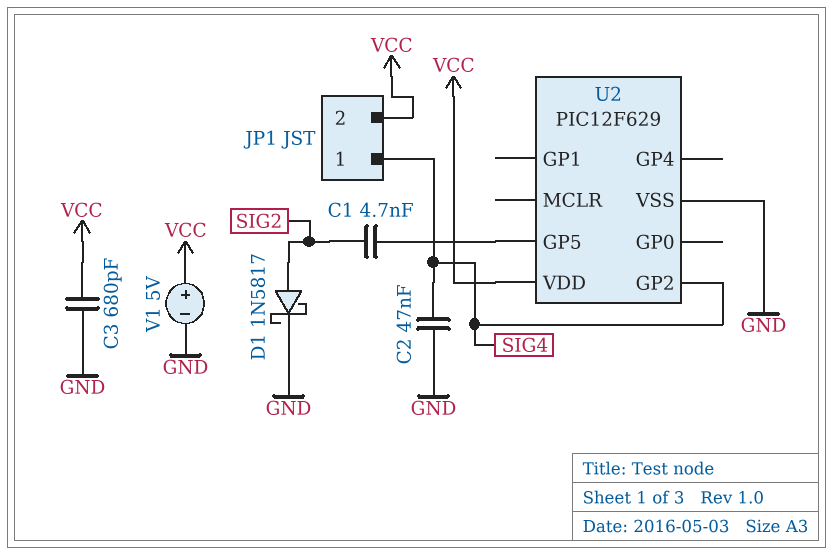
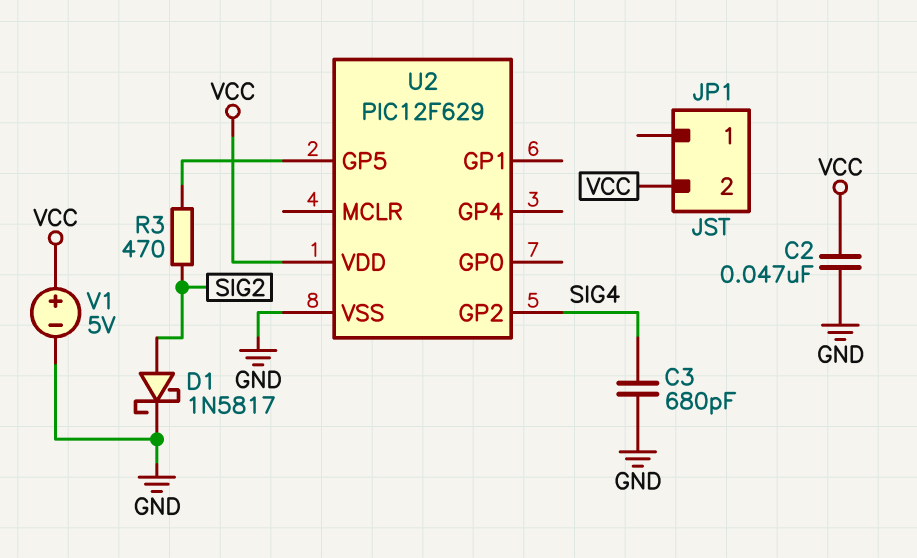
C1: 4.7nF (SIG2, U2/GP5) -> none
C2: 47nF (GND, SIG4) -> 47nF (GND, VCC)
C3: 680pF (GND, VCC) -> 680pF (GND, SIG4)
JP1 pin 1: SIG4 -> none
R3: none -> 470 (SIG2, U2/GP5)

